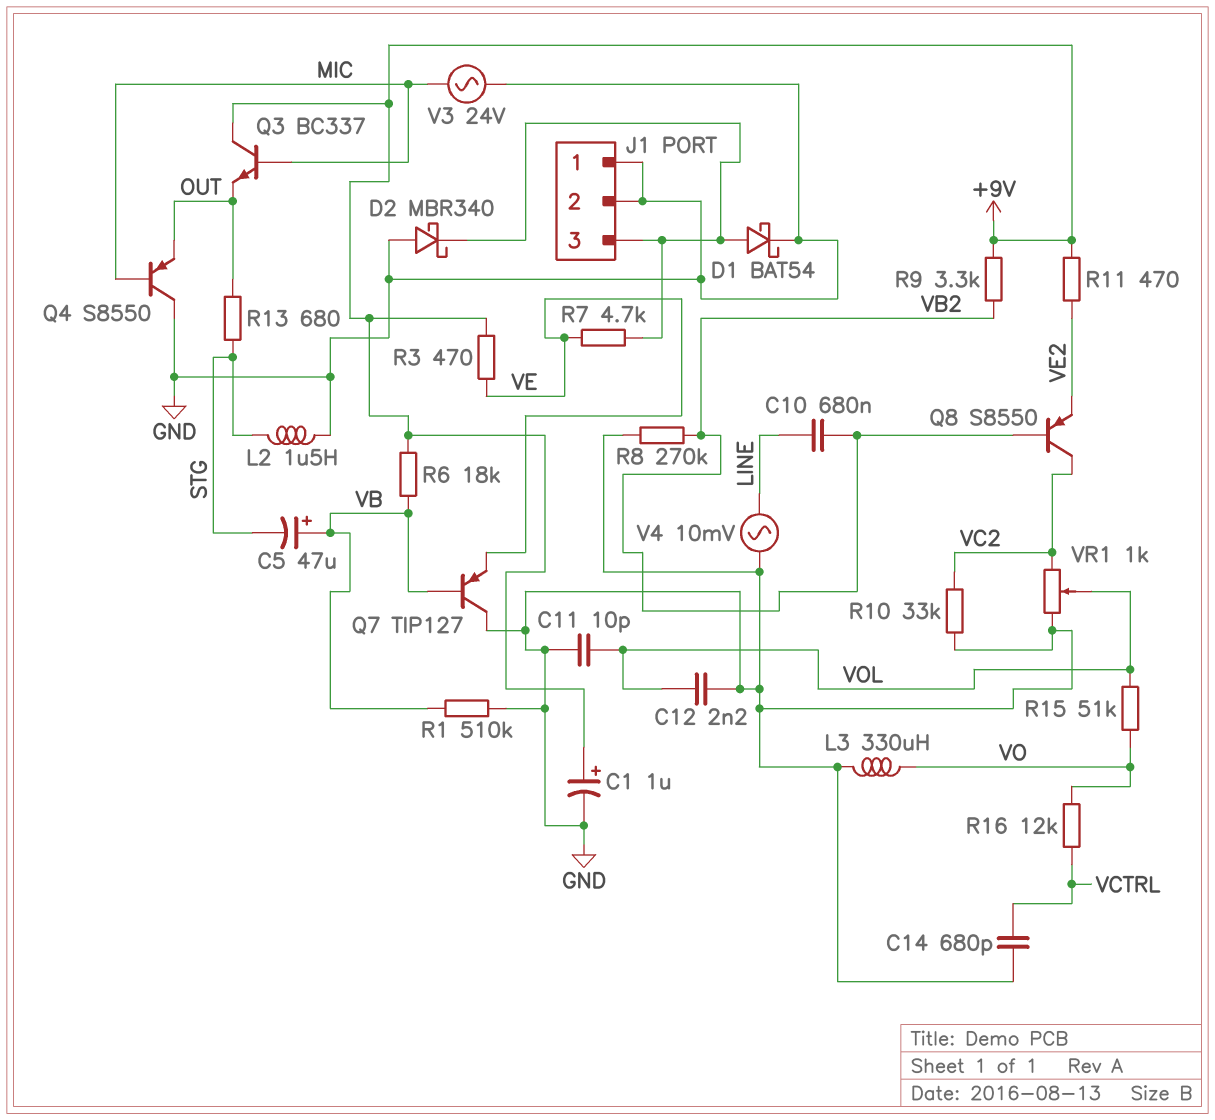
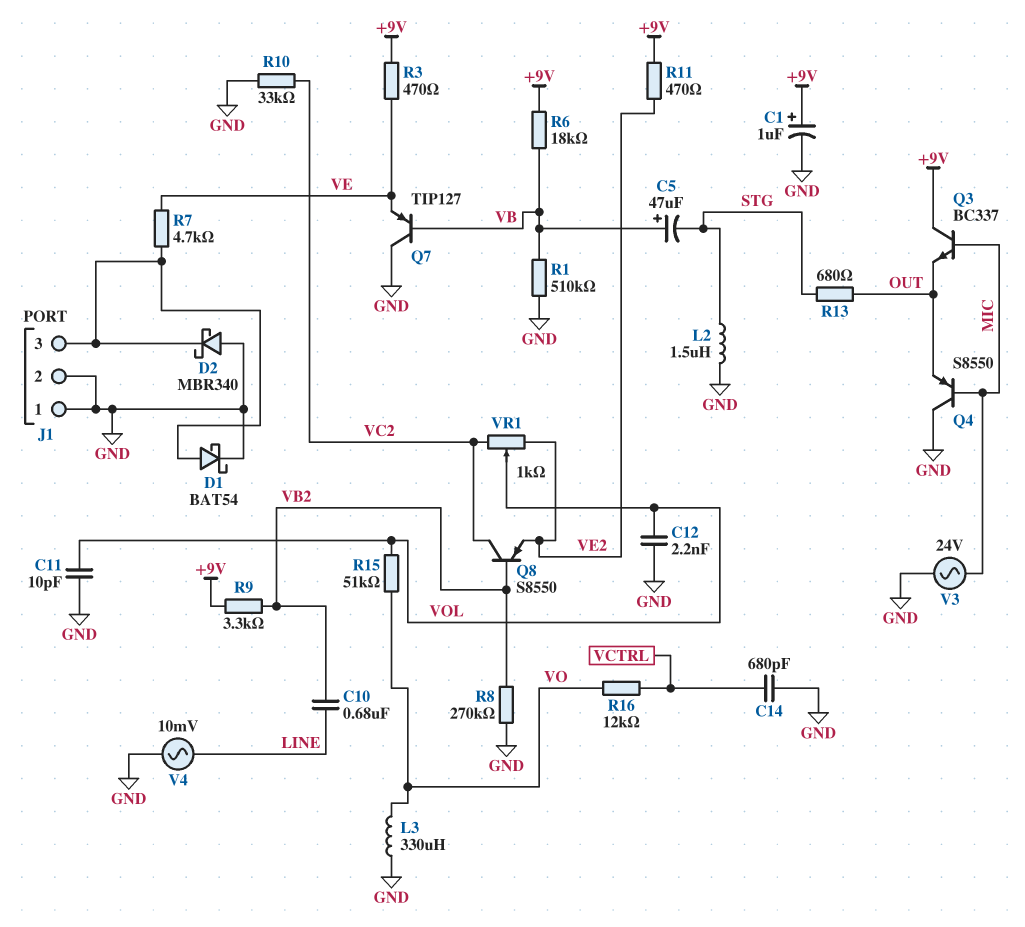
VR1: 1k (GND, VC2, wiper VOL) -> 1k (VC2, VE2, wiper VOL)

